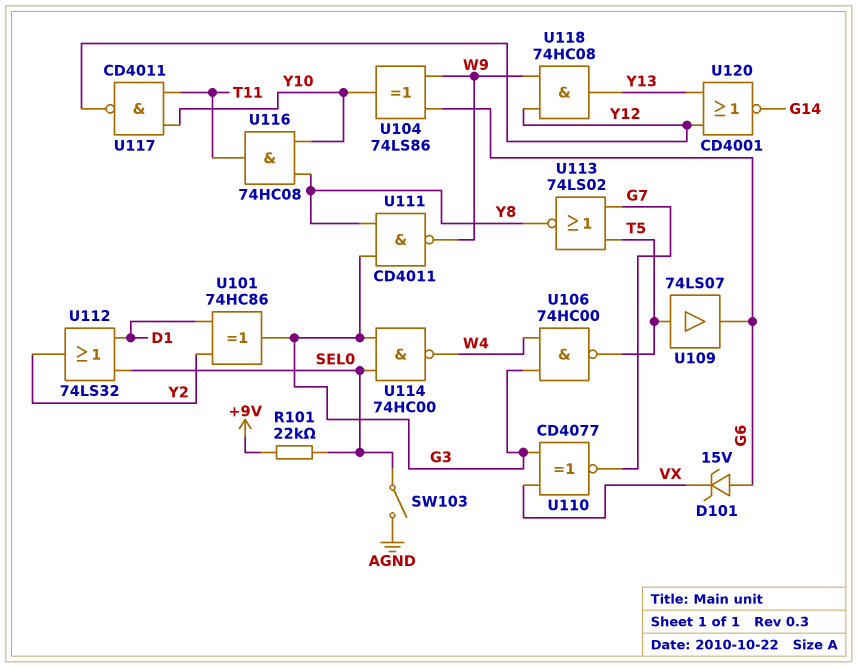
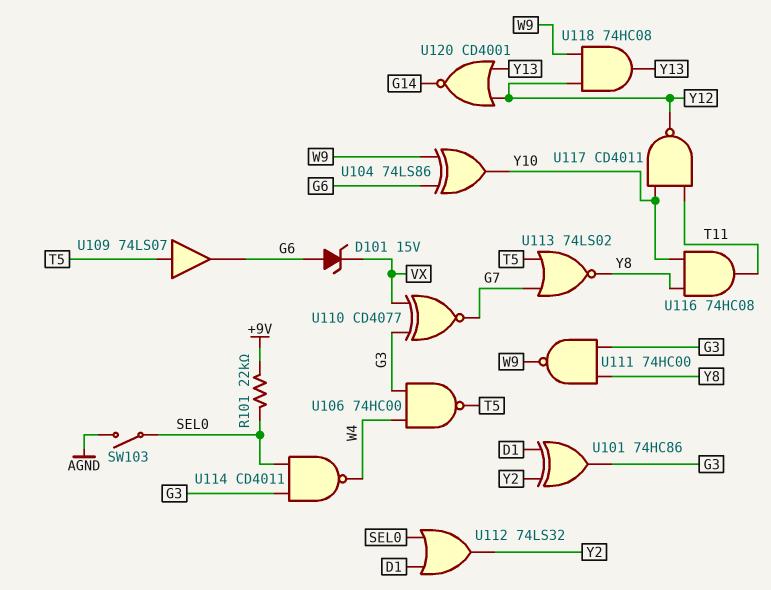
U111: NAND CD4011 (in G3, in Y8, out W9) -> NAND 74HC00 (in G3, in Y8, out W9)
U114: NAND 74HC00 (in G3, in SEL0, out W4) -> NAND CD4011 (in G3, in SEL0, out W4)

